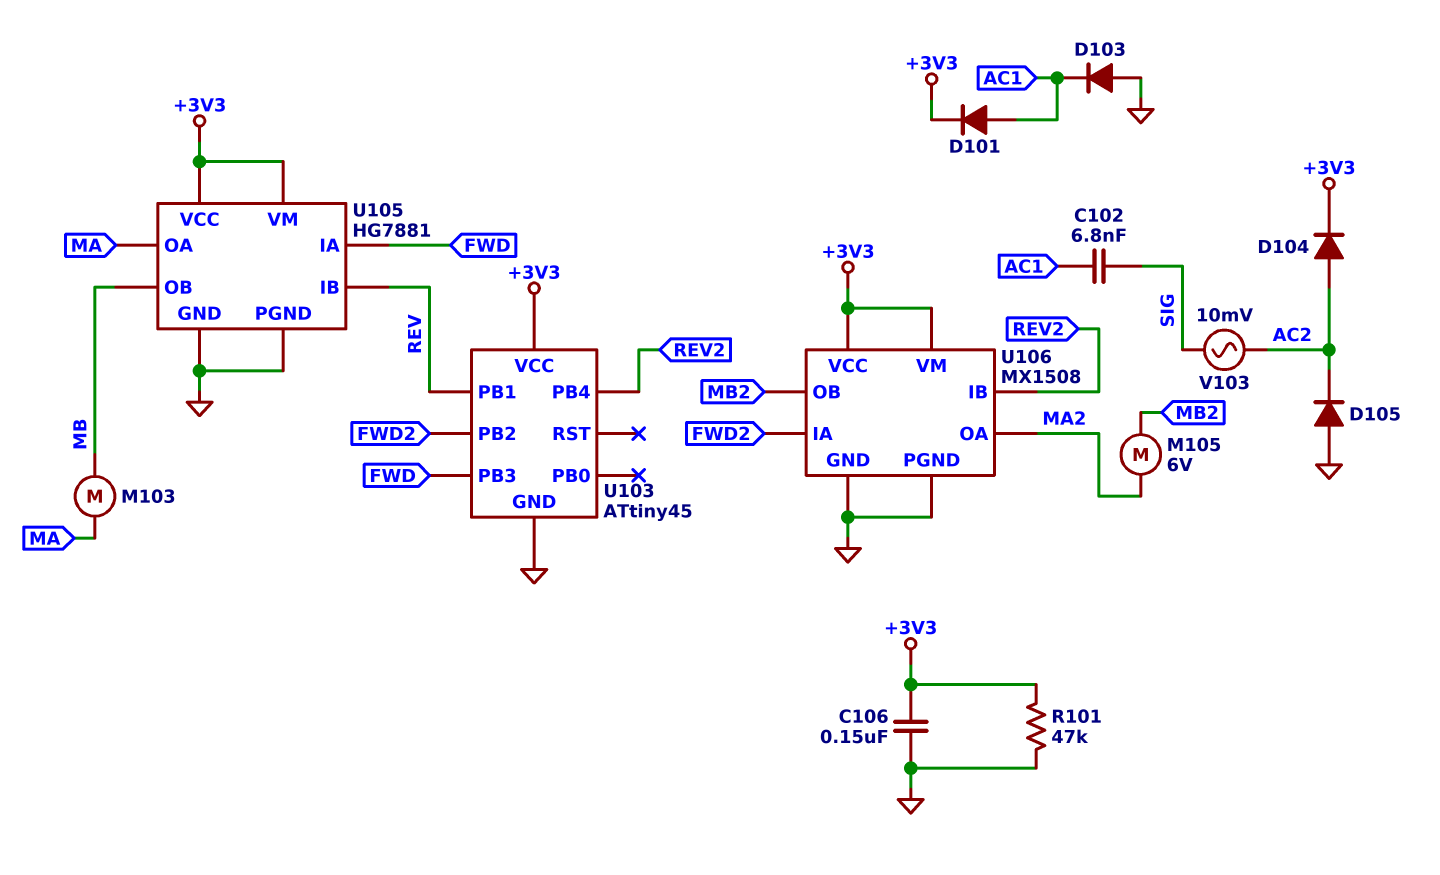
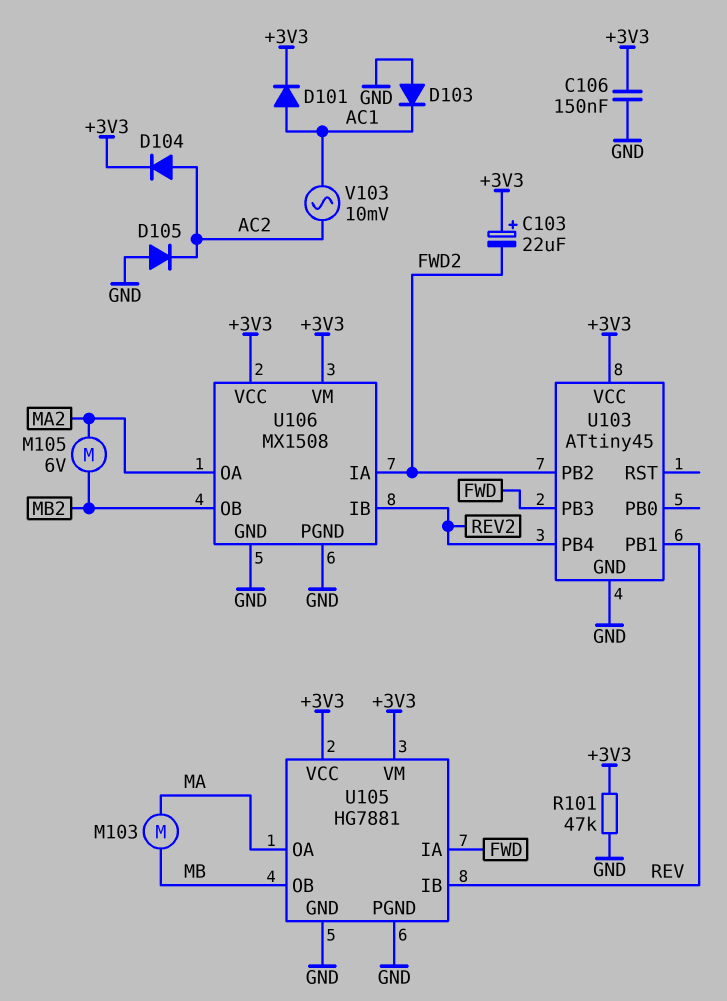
C102: 6.8nF (AC1, SIG) -> none
C103: none -> 22uF (plus +3V3, minus FWD2)
V103: AC 10mV (AC2, SIG) -> AC 10mV (AC1, AC2)

